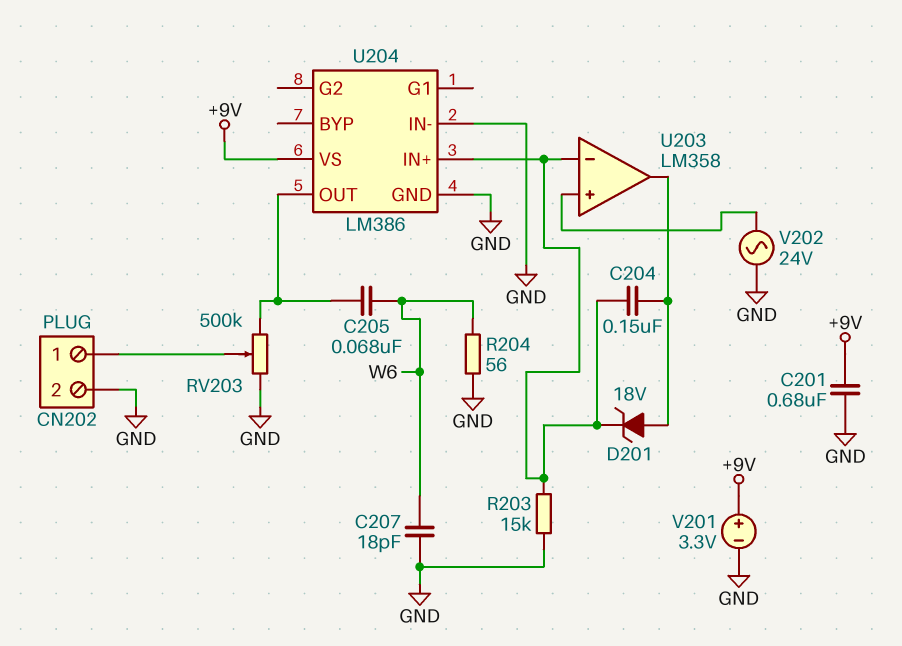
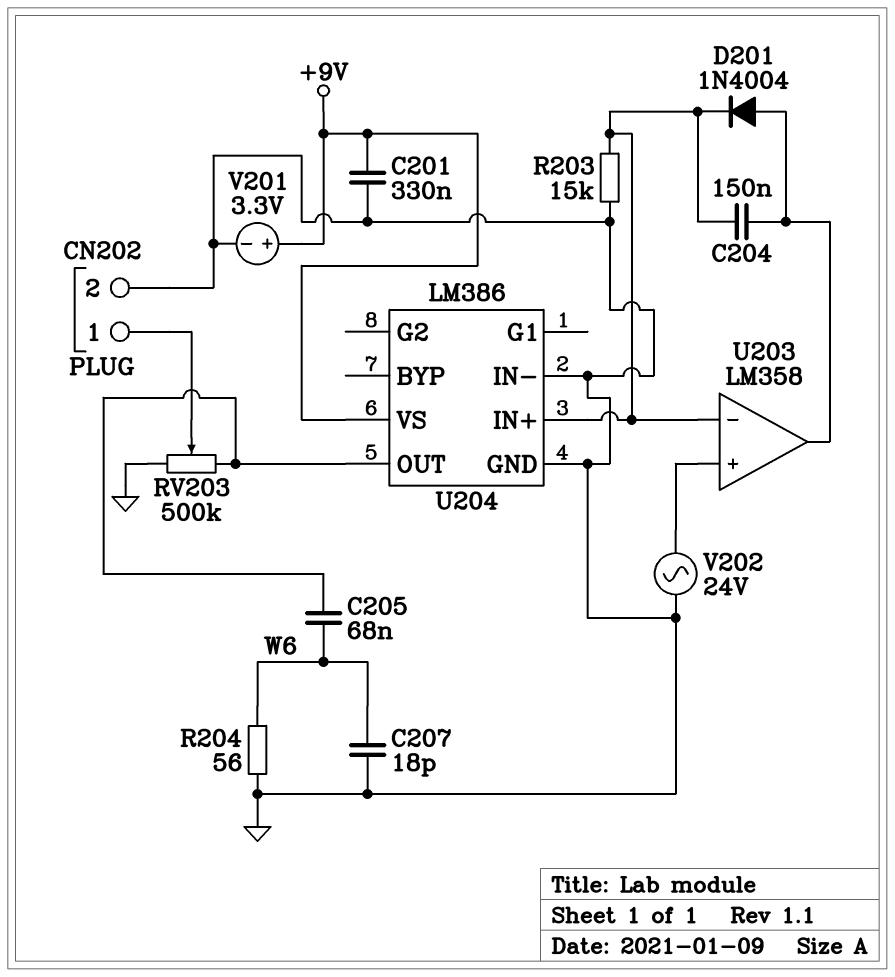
C201: 680nF (+9V, GND) -> 330nF (+9V, GND)
D201: zener 18V (A U203/out, K U203/in-) -> diode 1N4004 (A U203/out, K U203/in-)

